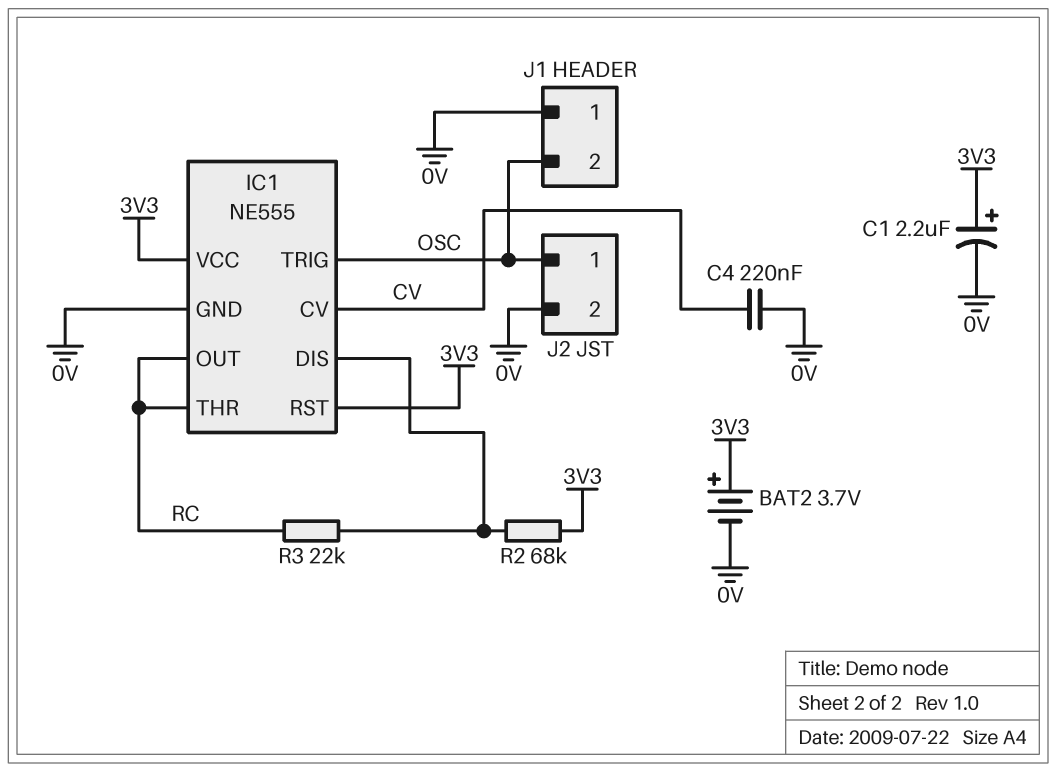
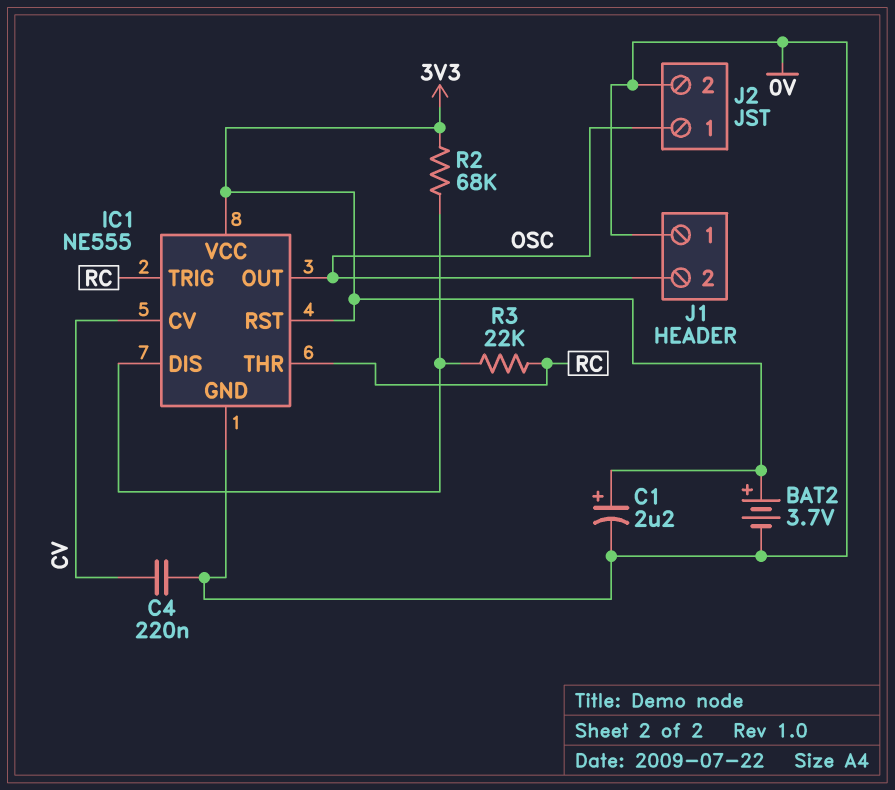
IC1 pin OUT: RC -> OSC
IC1 pin TRIG: OSC -> RC

